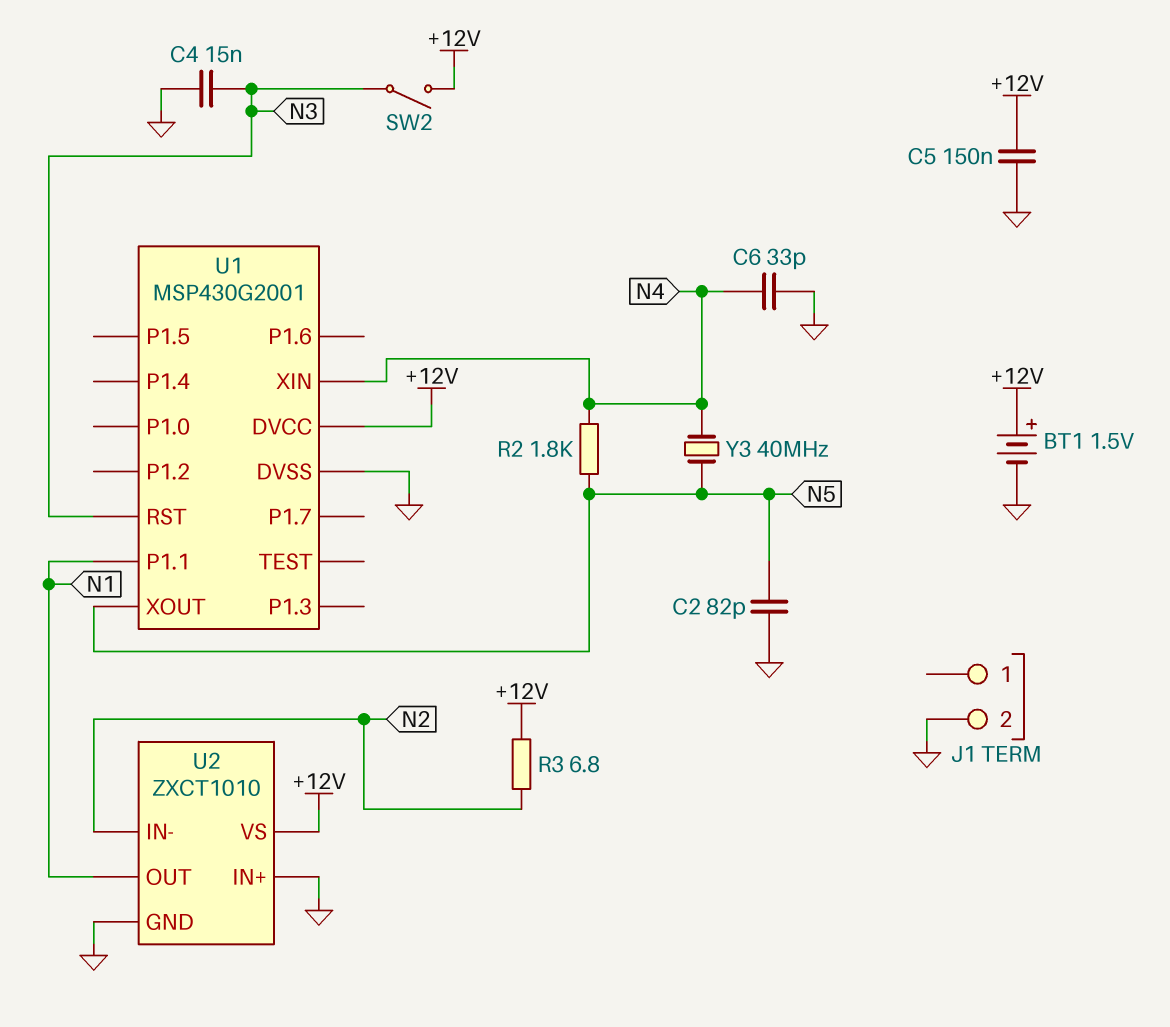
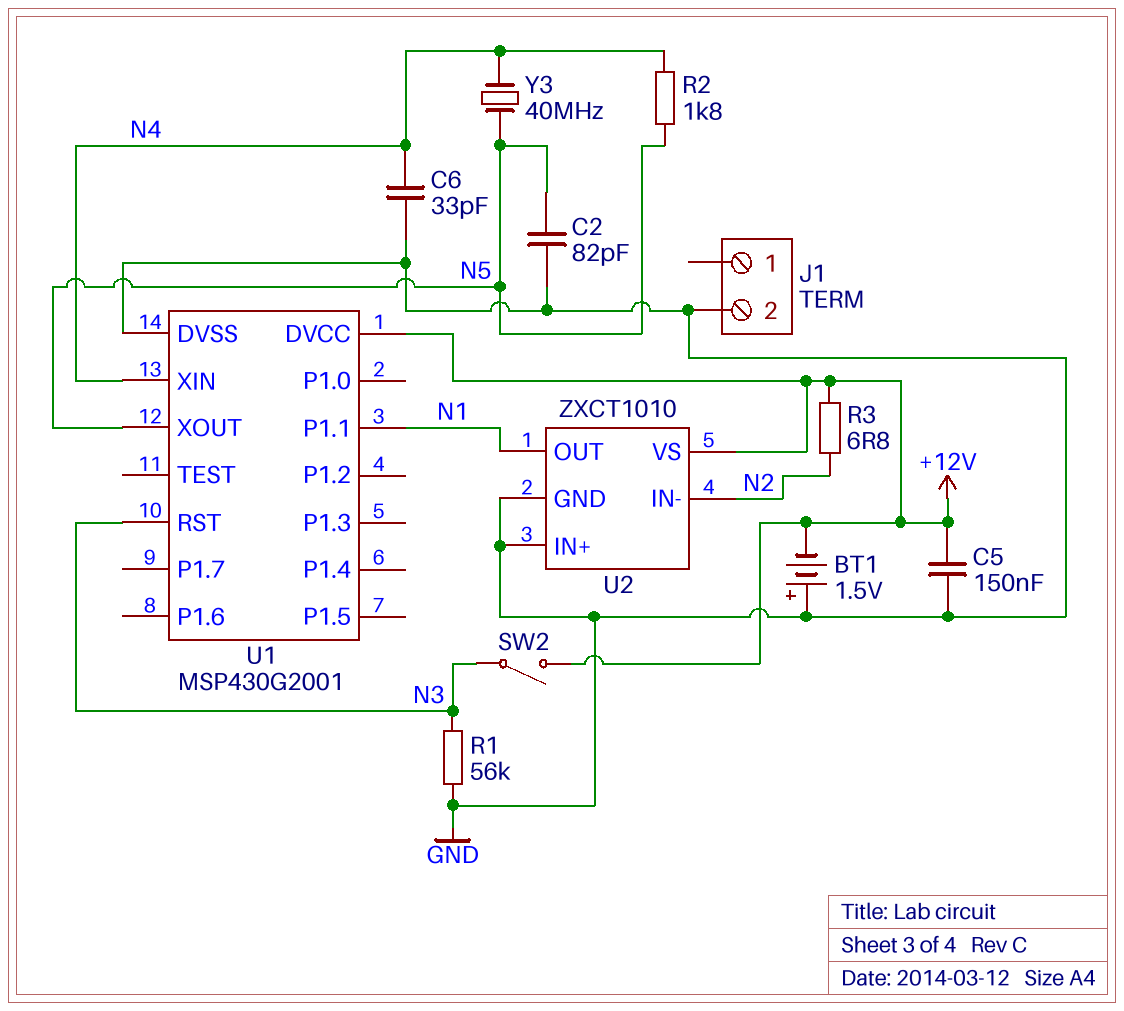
BT1: 1.5V (plus +12V, minus GND) -> 1.5V (plus GND, minus +12V)
C4: 15nF (GND, N3) -> none
R1: none -> 56k (GND, N3)

